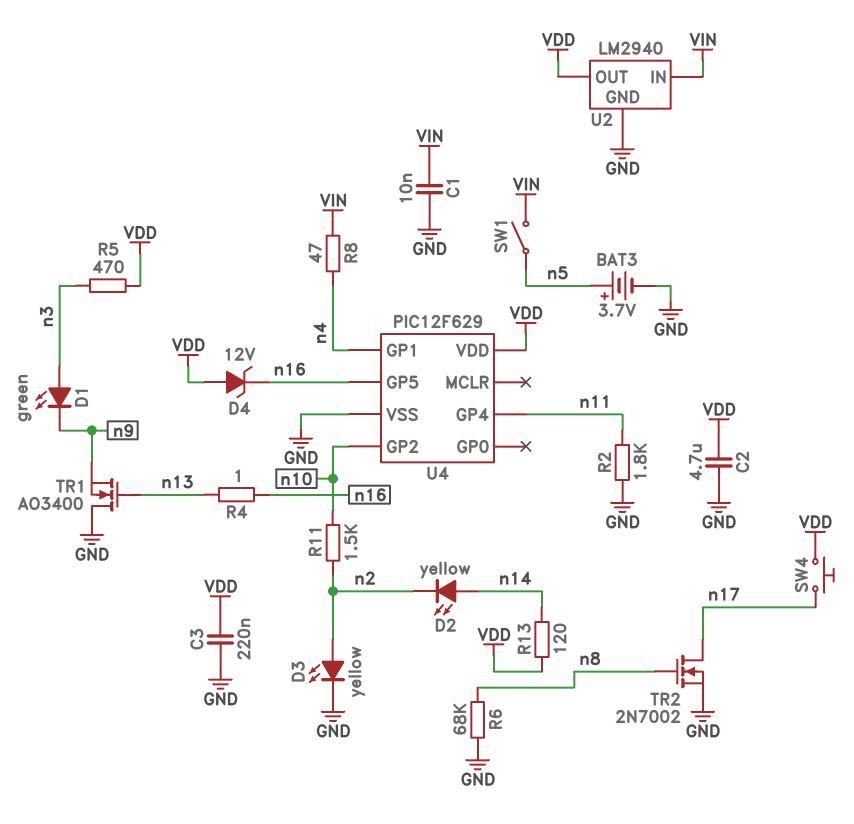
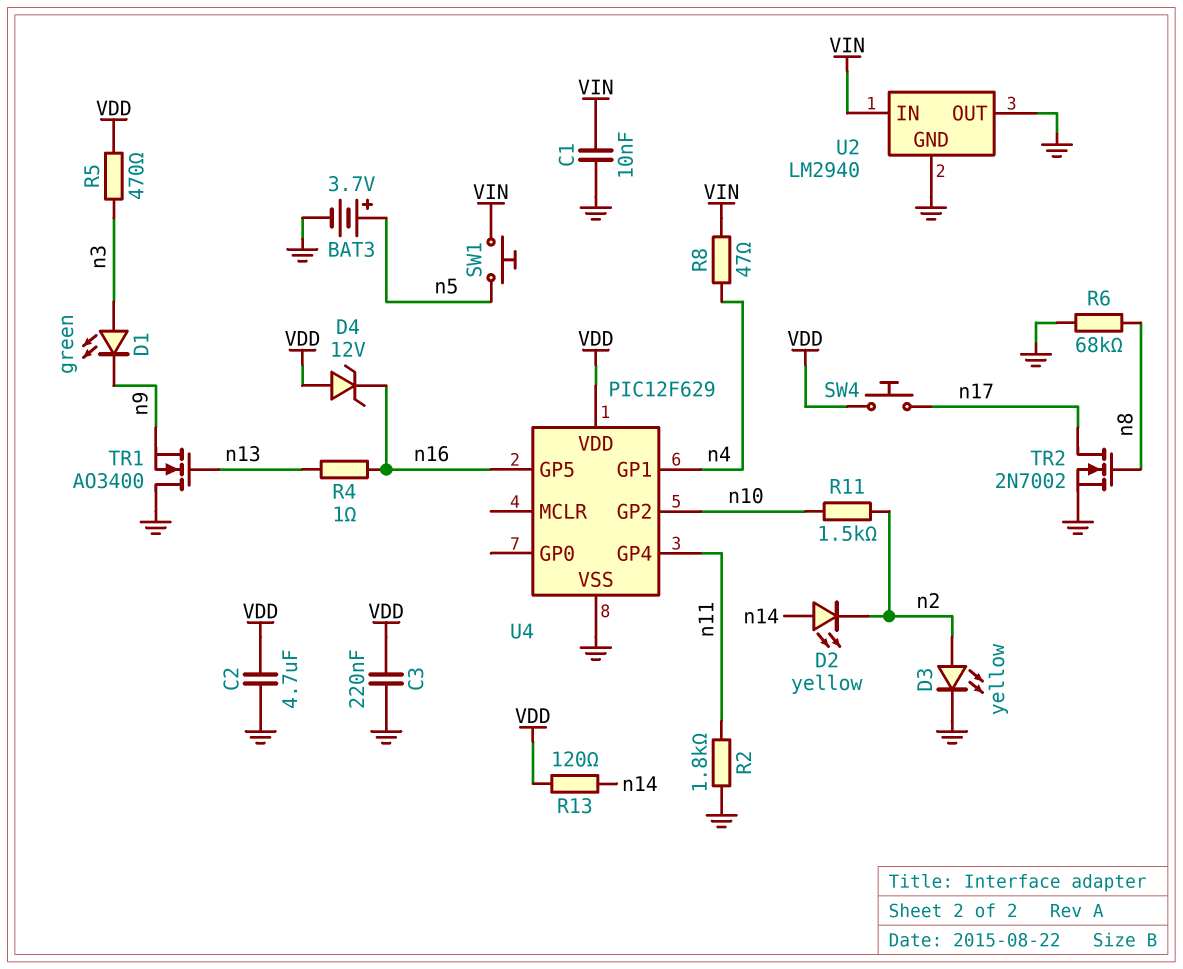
SW1: switch (VIN, n5) -> button (VIN, n5)
U2 pin OUT: VDD -> GND

